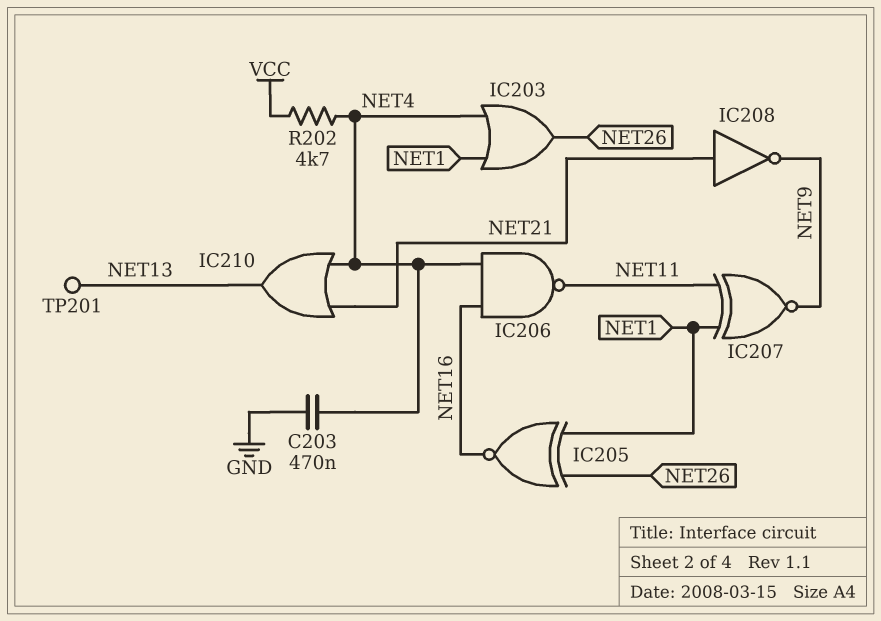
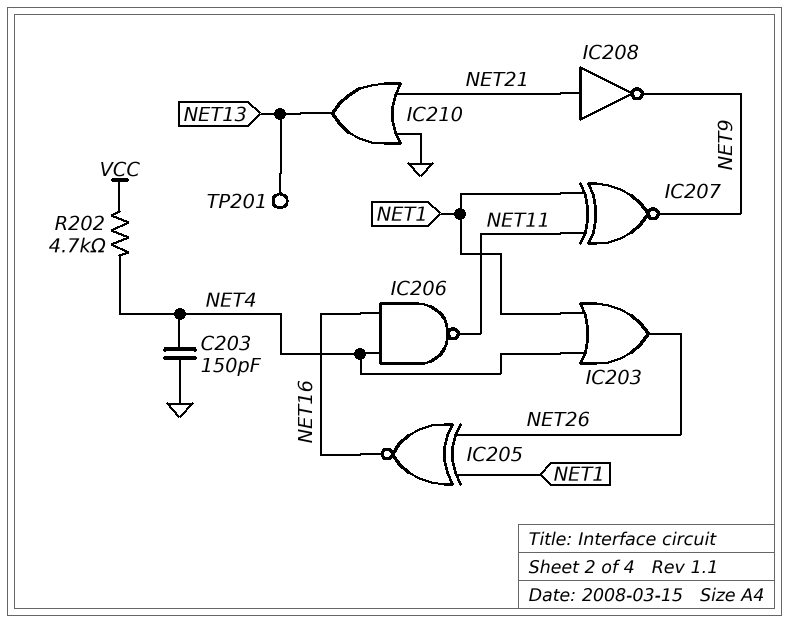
C203: 470nF (GND, NET4) -> 150pF (GND, NET4)
IC210: OR (in NET4, in NET21, out NET13) -> OR (in GND, in NET21, out NET13)

